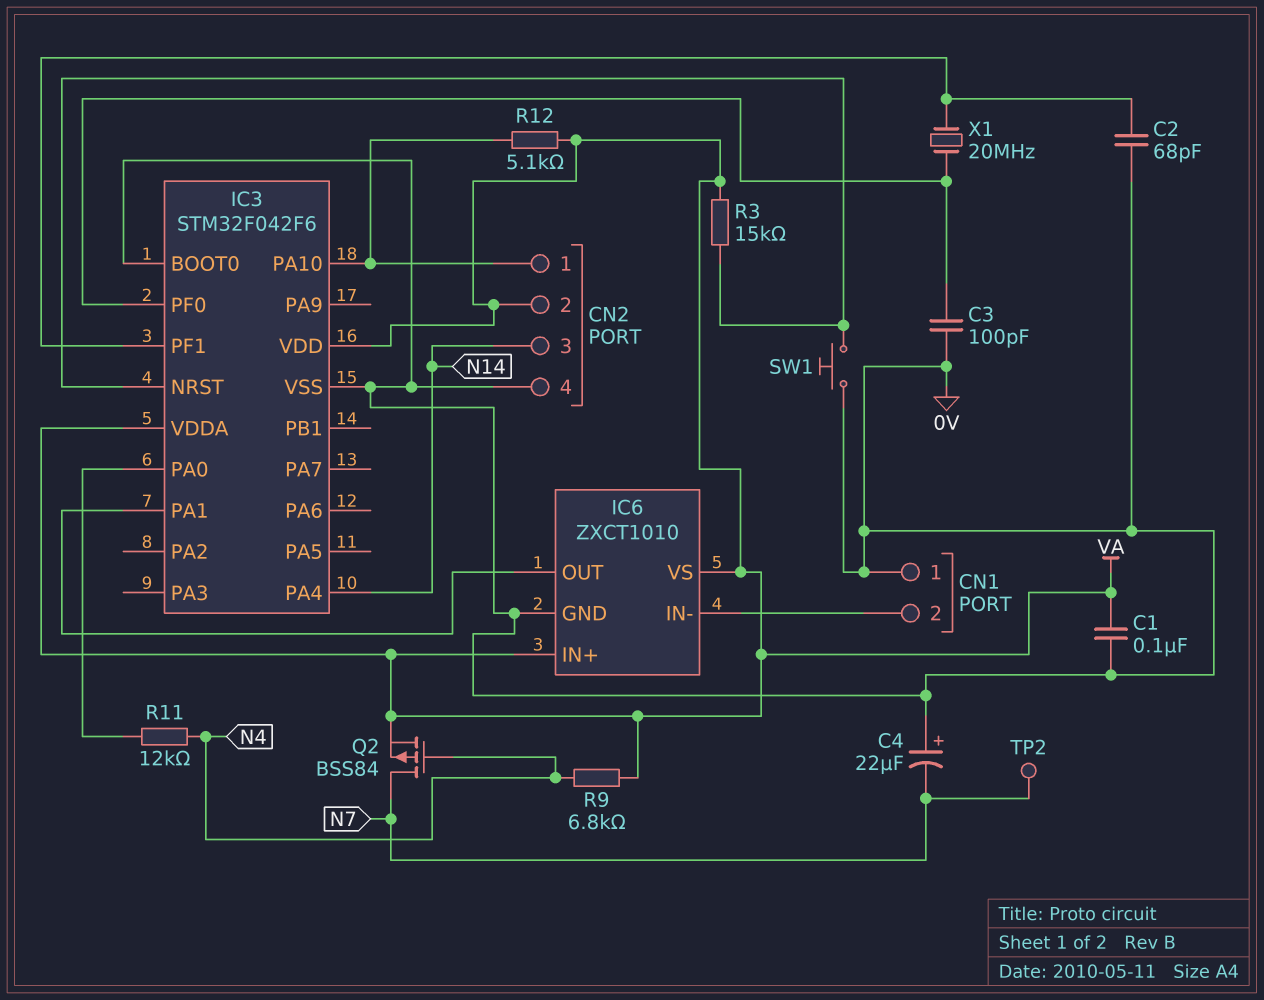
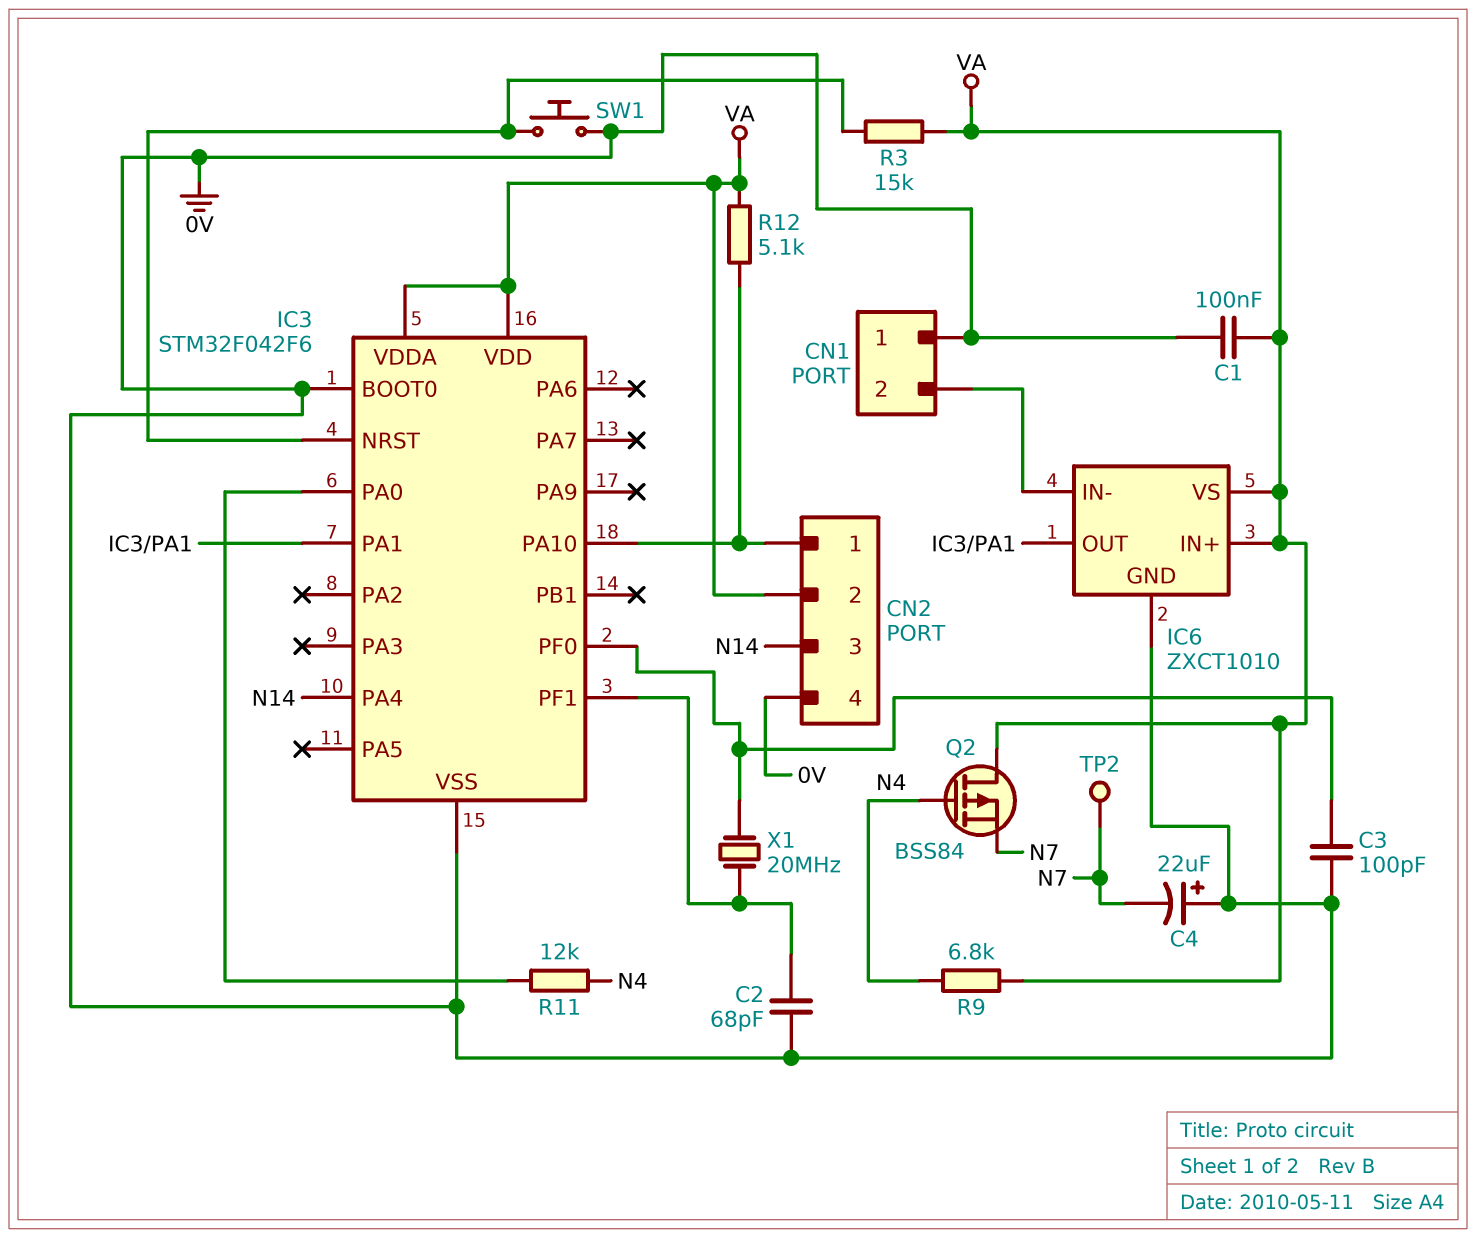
Q2: PMOS BSS84 (G N4, D N7, S VA) -> PMOS BSS84 (G N4, D VA, S N7)

